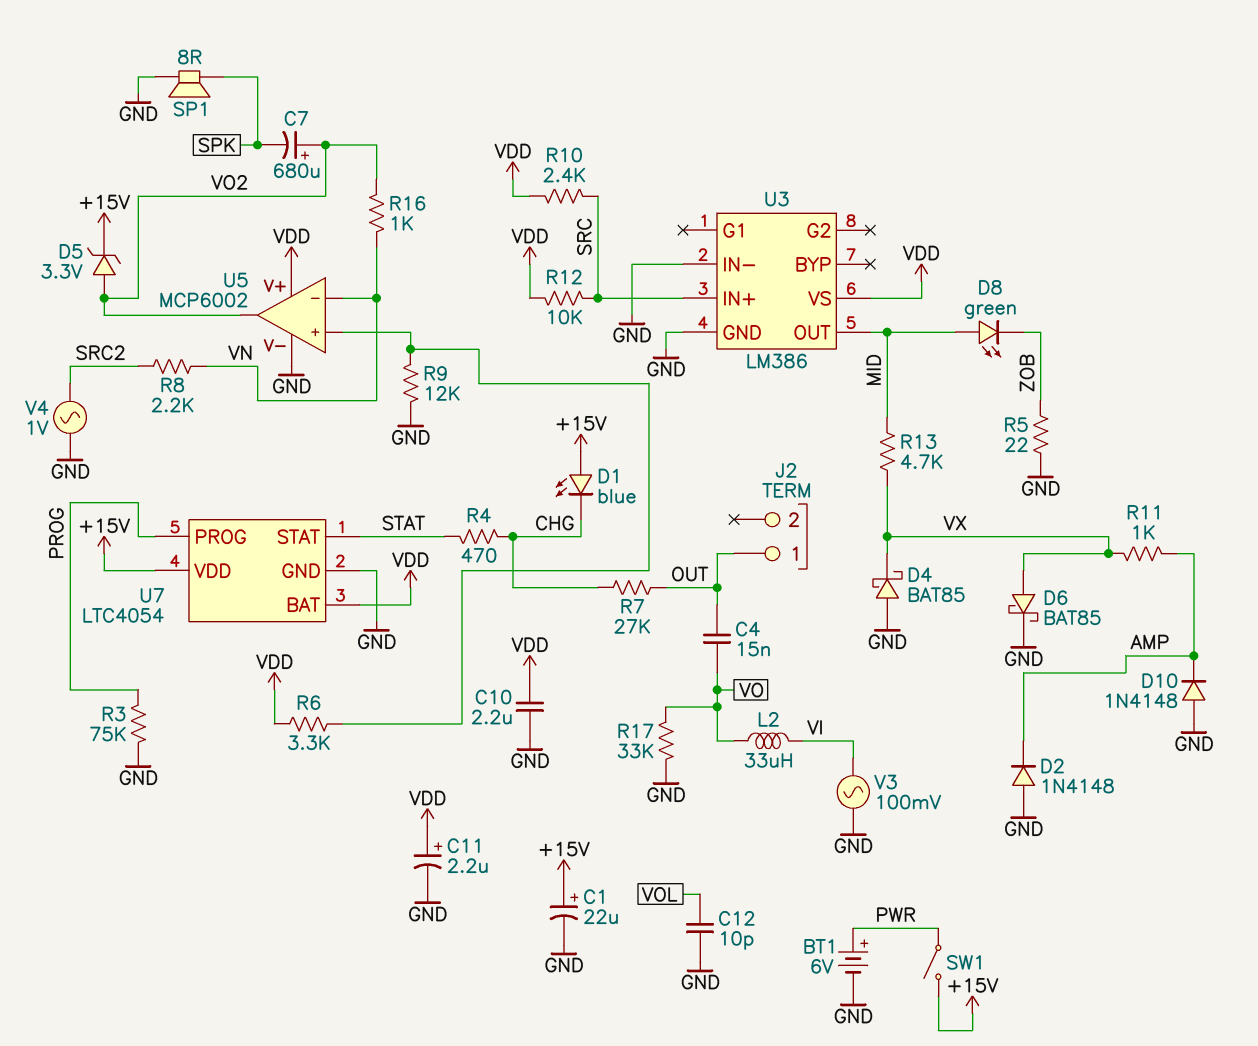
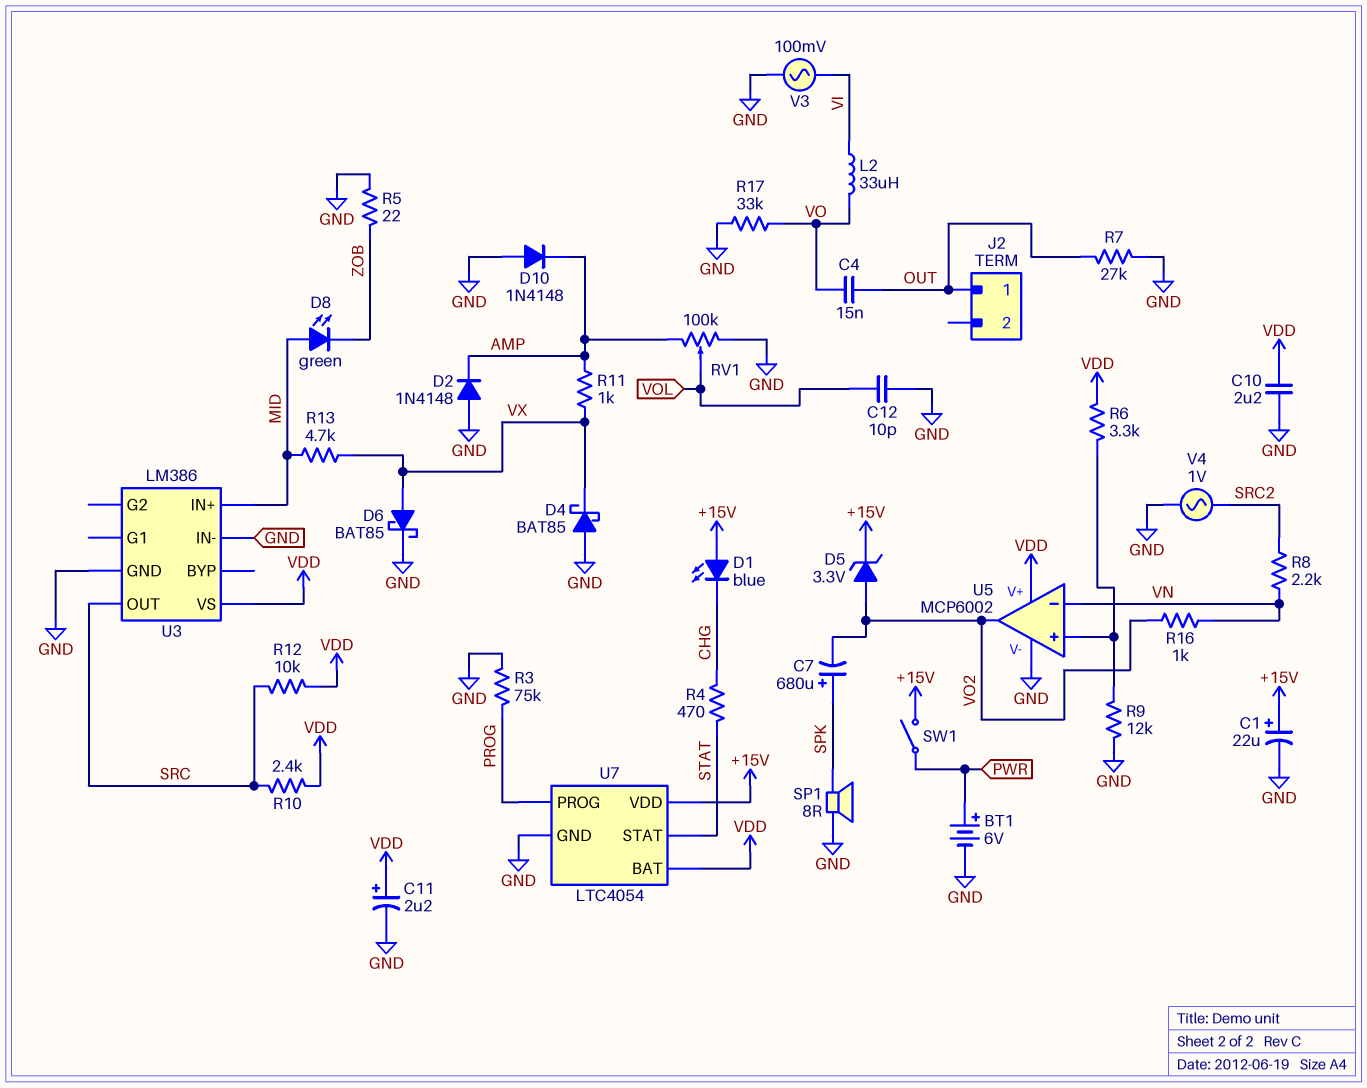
C7: 680uF (plus VO2, minus SPK) -> 680uF (plus SPK, minus VO2)
R7: 27k (CHG, OUT) -> 27k (GND, OUT)
RV1: none -> 100k (AMP, GND, wiper VOL)
U3 pin IN+: SRC -> MID
U3 pin OUT: MID -> SRC

